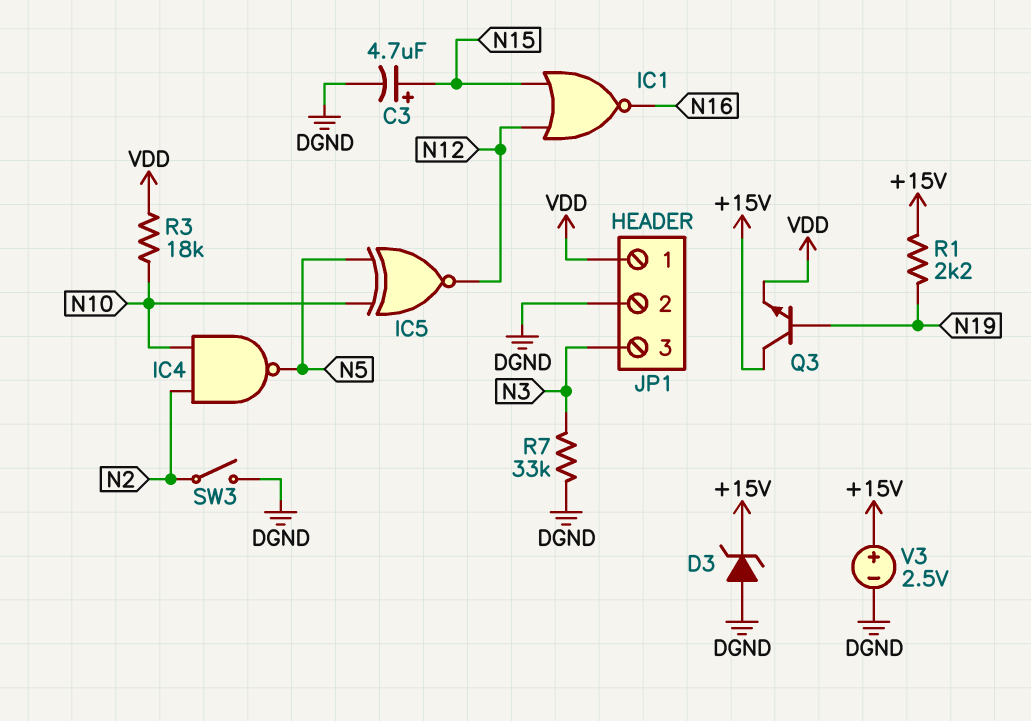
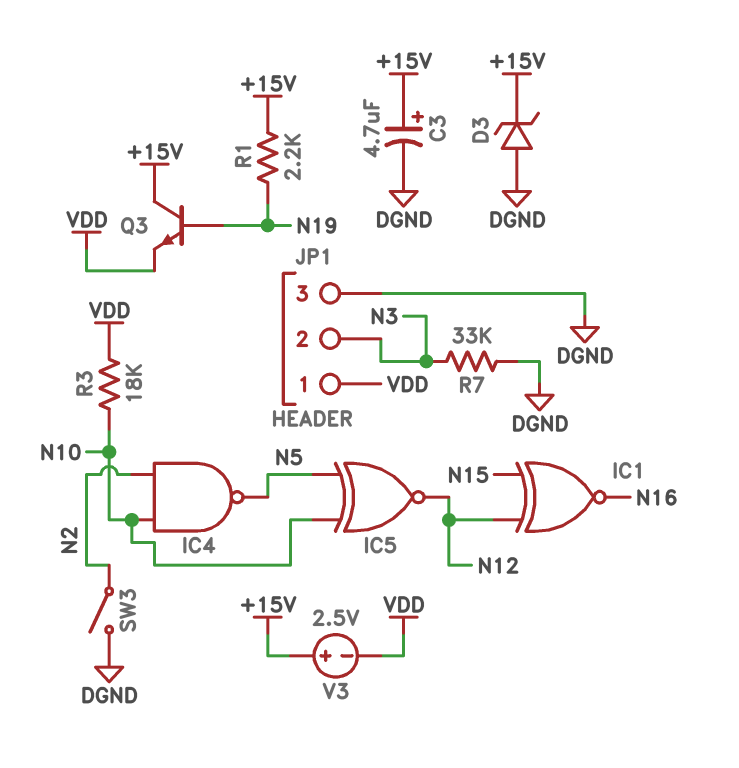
C3: 4.7uF (plus N15, minus DGND) -> 4.7uF (plus +15V, minus DGND)
IC1: NOR (in N12, in N15, out N16) -> XNOR (in N12, in N15, out N16)
JP1 pin 2: DGND -> N3
JP1 pin 3: N3 -> DGND
V3: 2.5V (plus +15V, minus DGND) -> 2.5V (plus +15V, minus VDD)

